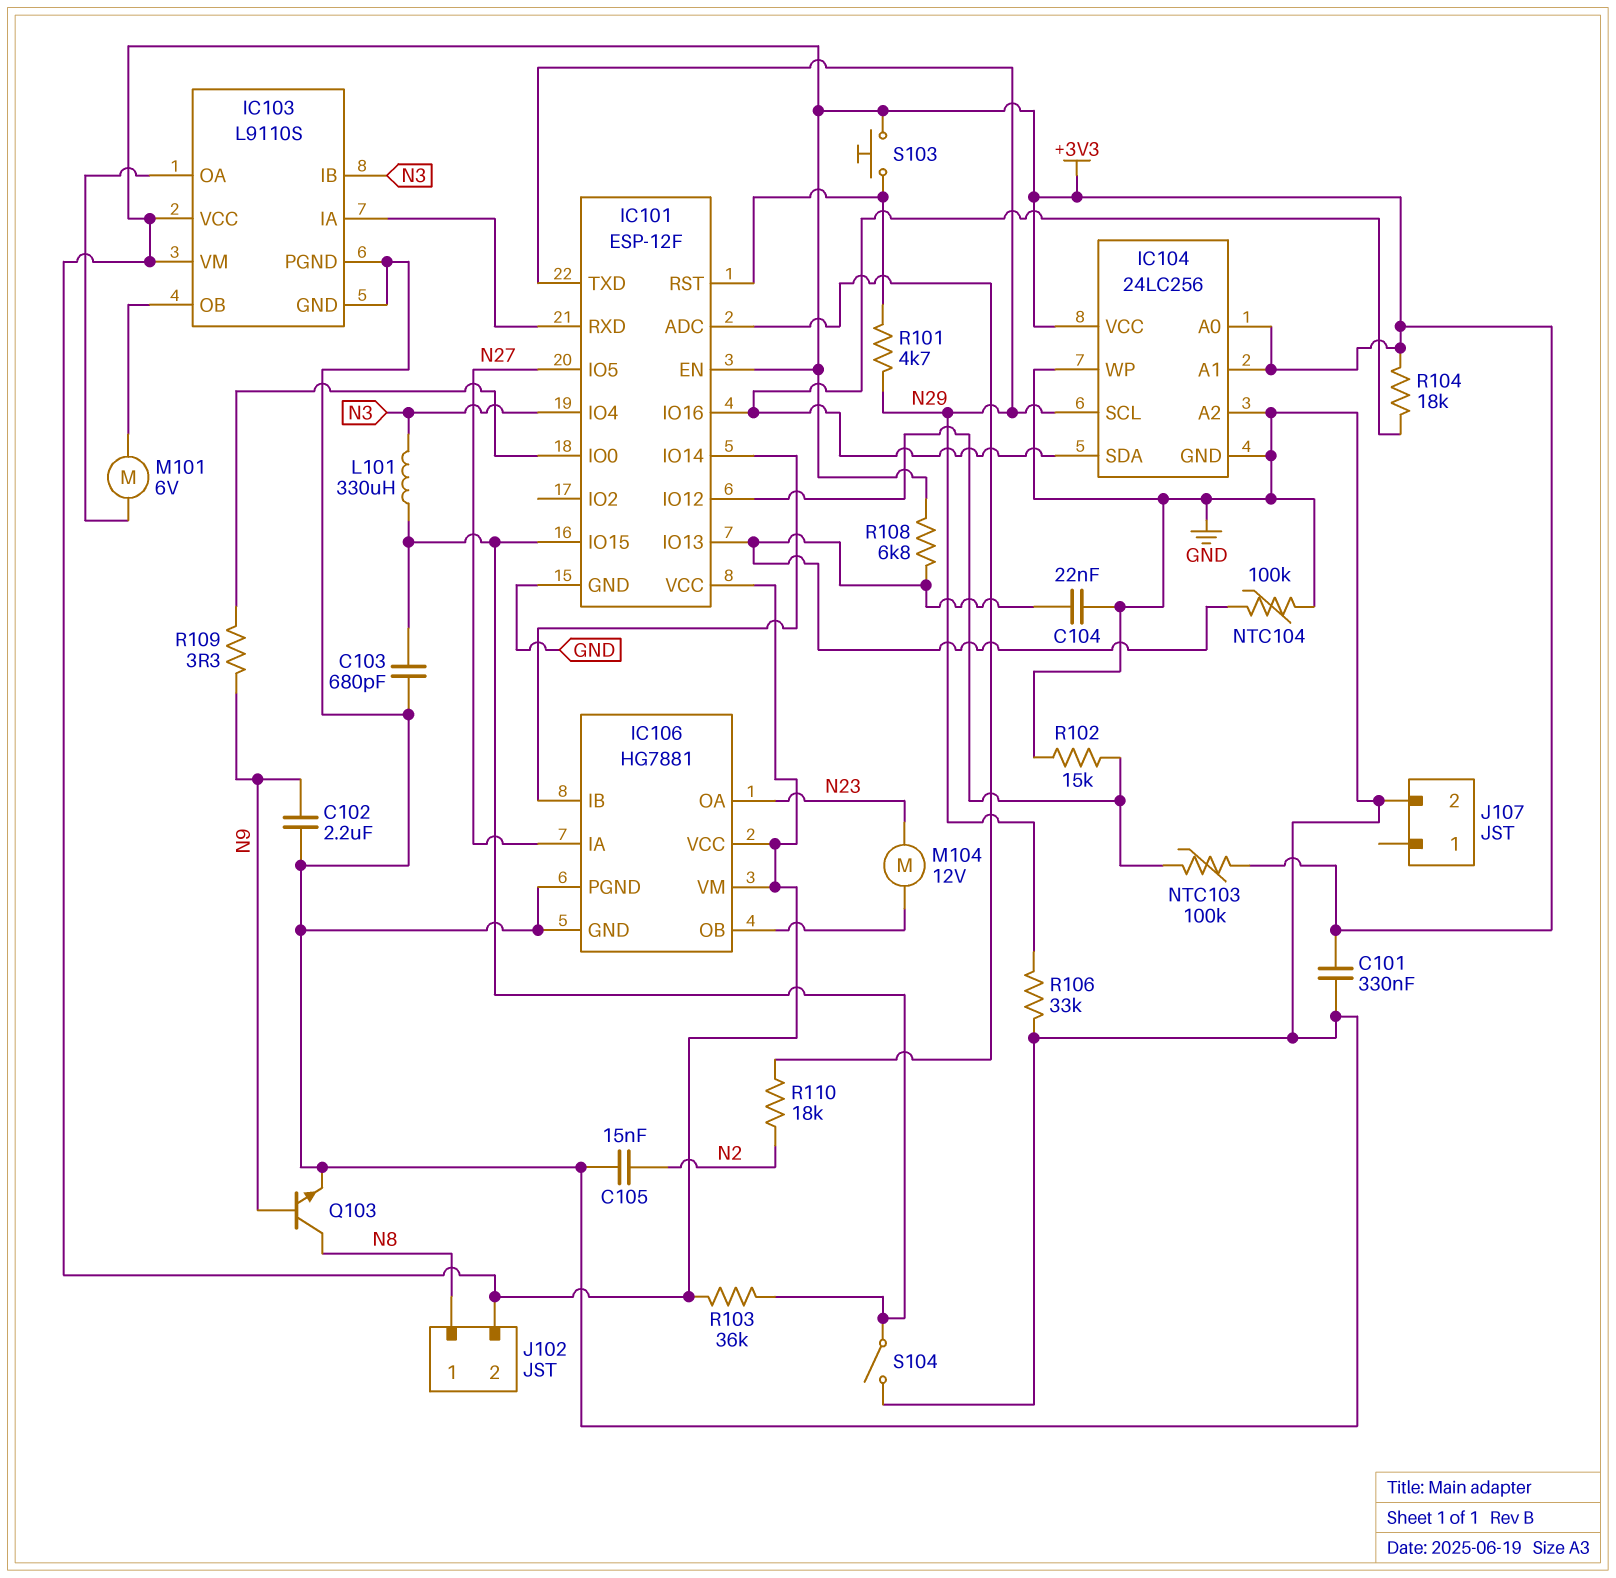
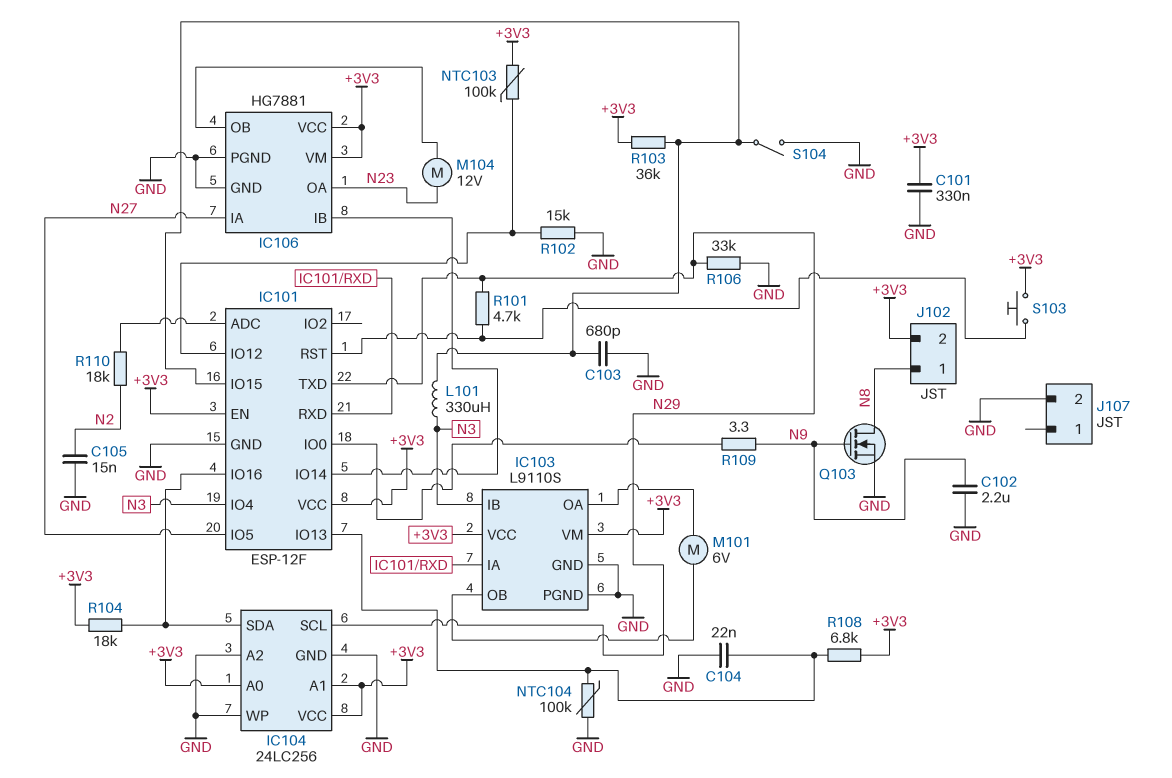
Q103: NPN (B N9, C N8, E GND) -> NMOS (G N9, D N8, S GND)

